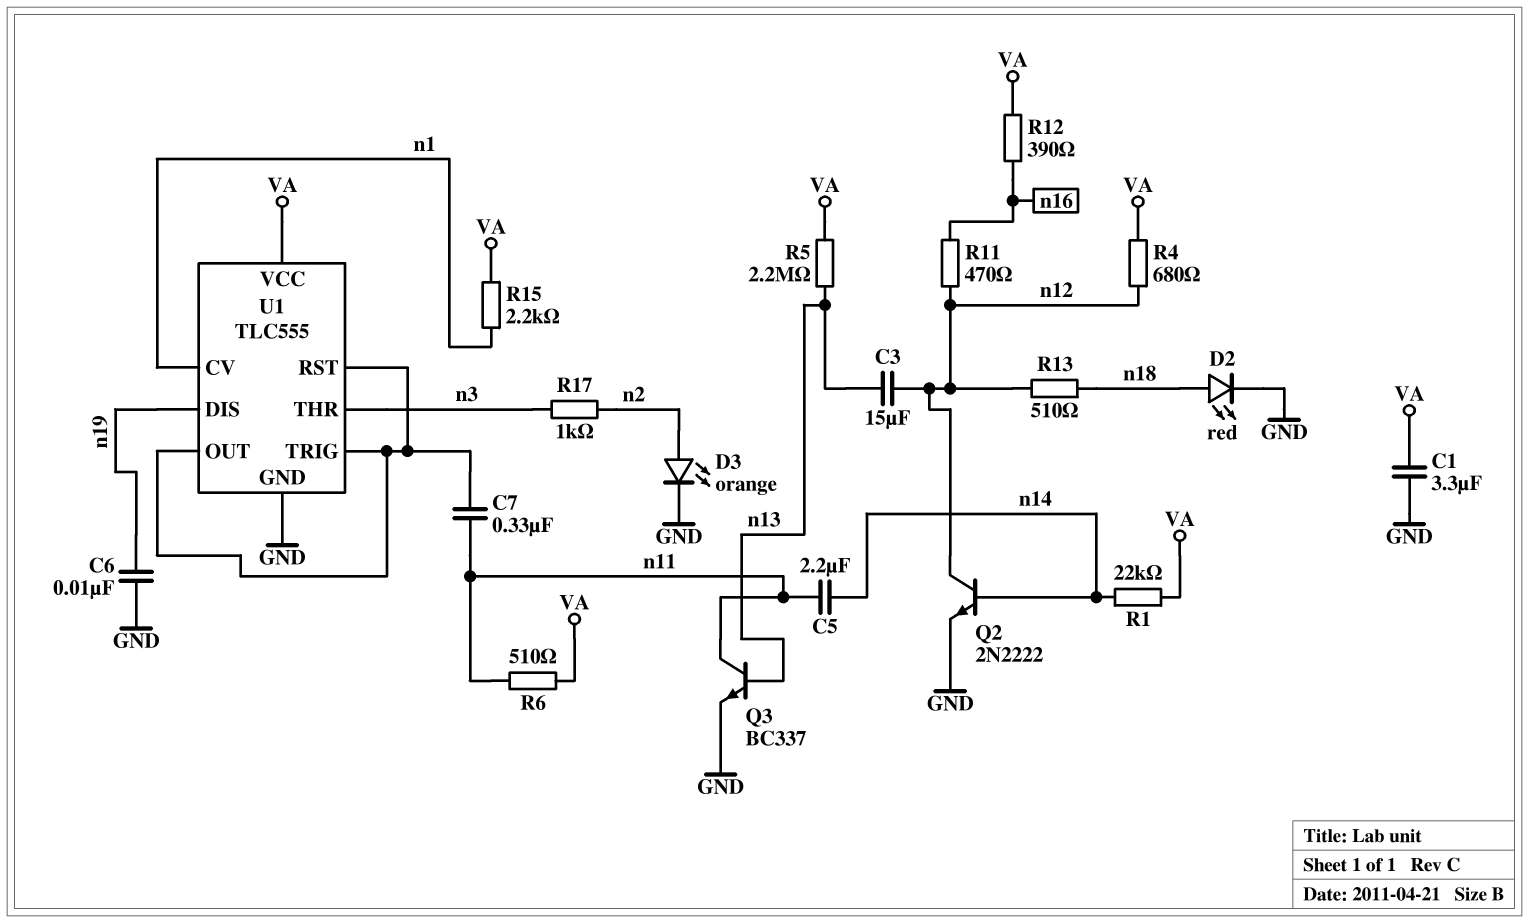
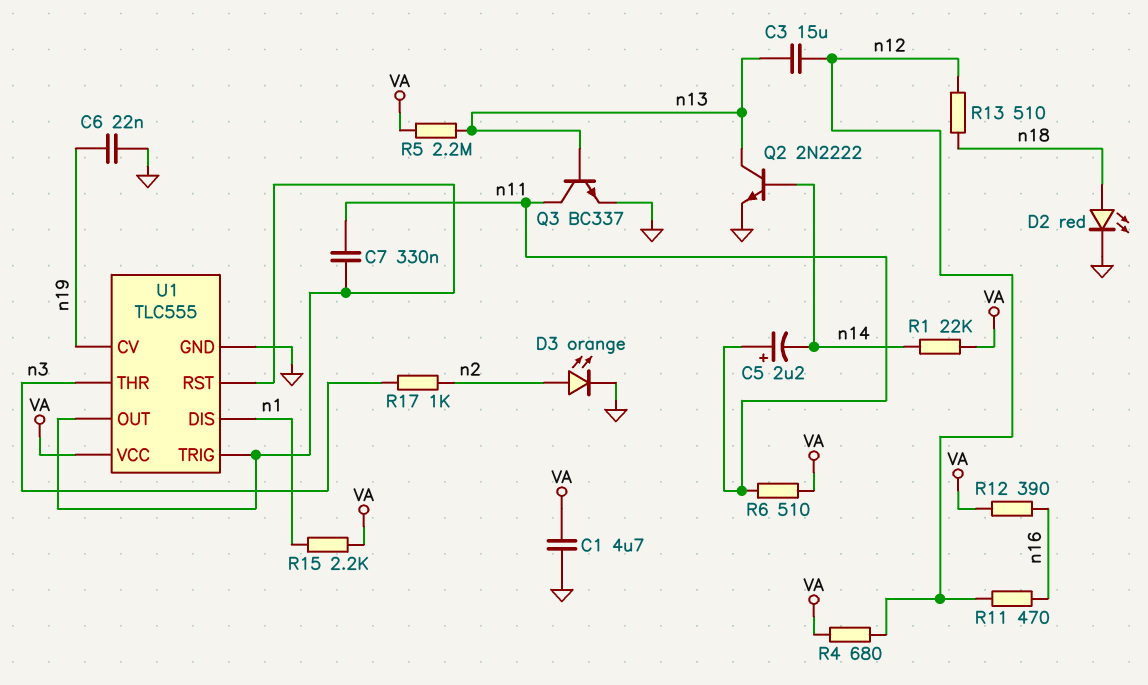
C1: 3.3uF (GND, VA) -> 4.7uF (GND, VA)
C5: 2.2uF (n11, n14) -> 2.2uF (plus n11, minus n14)
C6: 10nF (GND, n19) -> 22nF (GND, n19)
Q2: NPN 2N2222 (B n14, C n12, E GND) -> NPN 2N2222 (B n14, C n13, E GND)
U1 pin CV: n1 -> n19
U1 pin DIS: n19 -> n1

